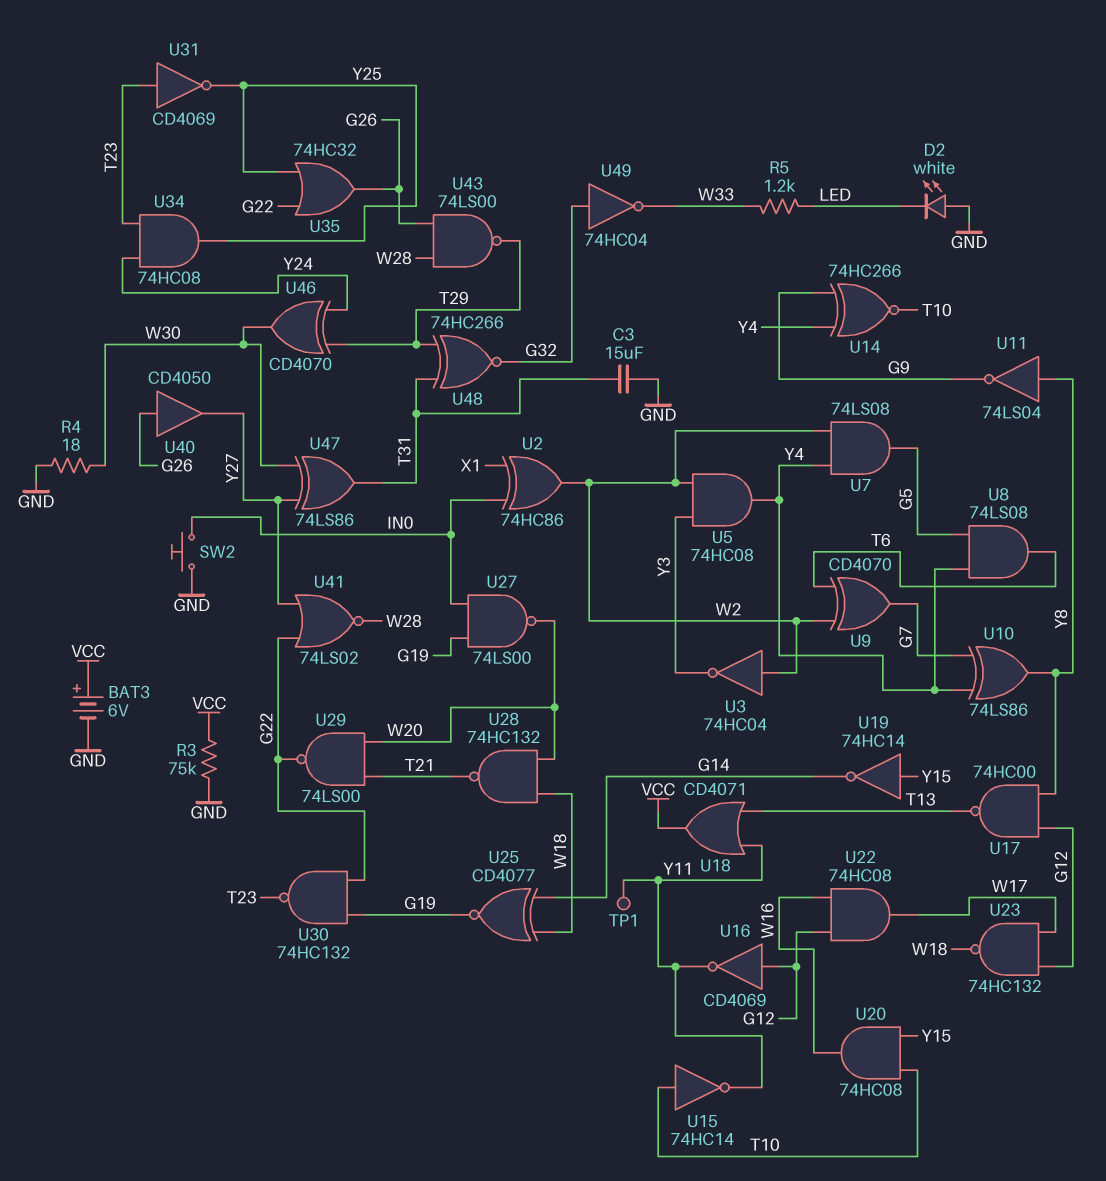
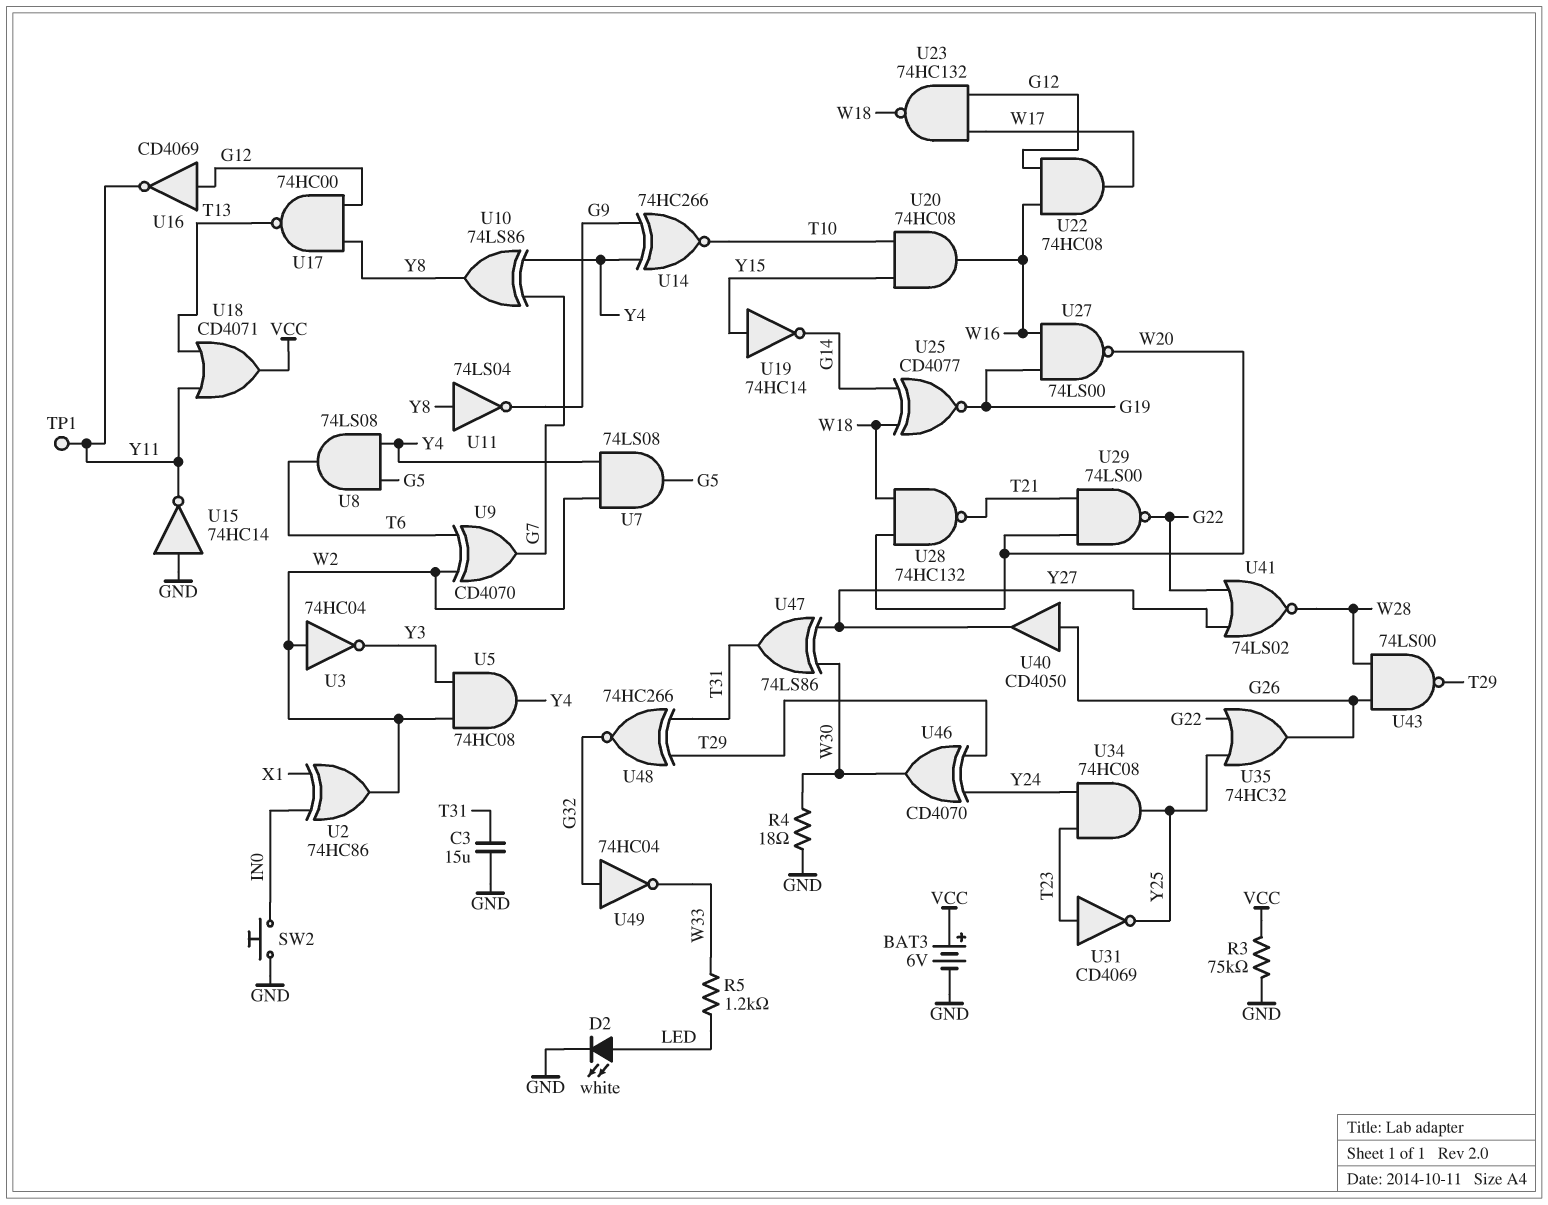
D2: LED white (A GND, K LED) -> LED white (A LED, K GND)
U15: NOT 74HC14 (in T10, out Y11) -> NOT 74HC14 (in GND, out Y11)
U27: NAND 74LS00 (in G19, in IN0, out W20) -> NAND 74LS00 (in G19, in W16, out W20)
U30: NAND 74HC132 (in G19, in G22, out T23) -> none

